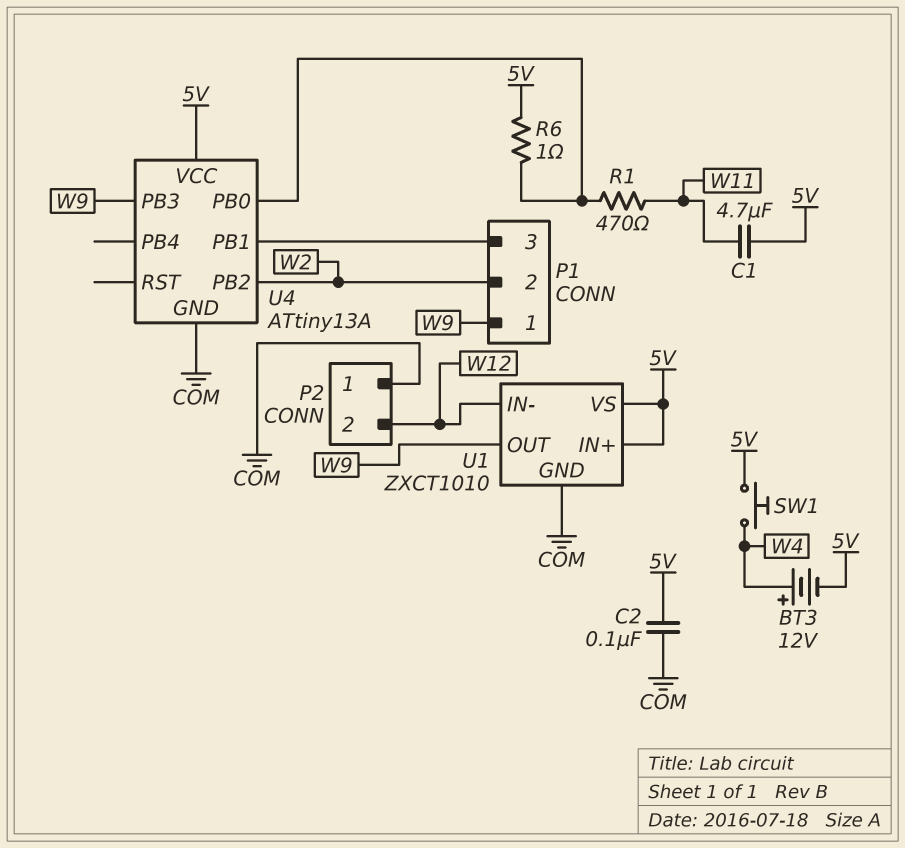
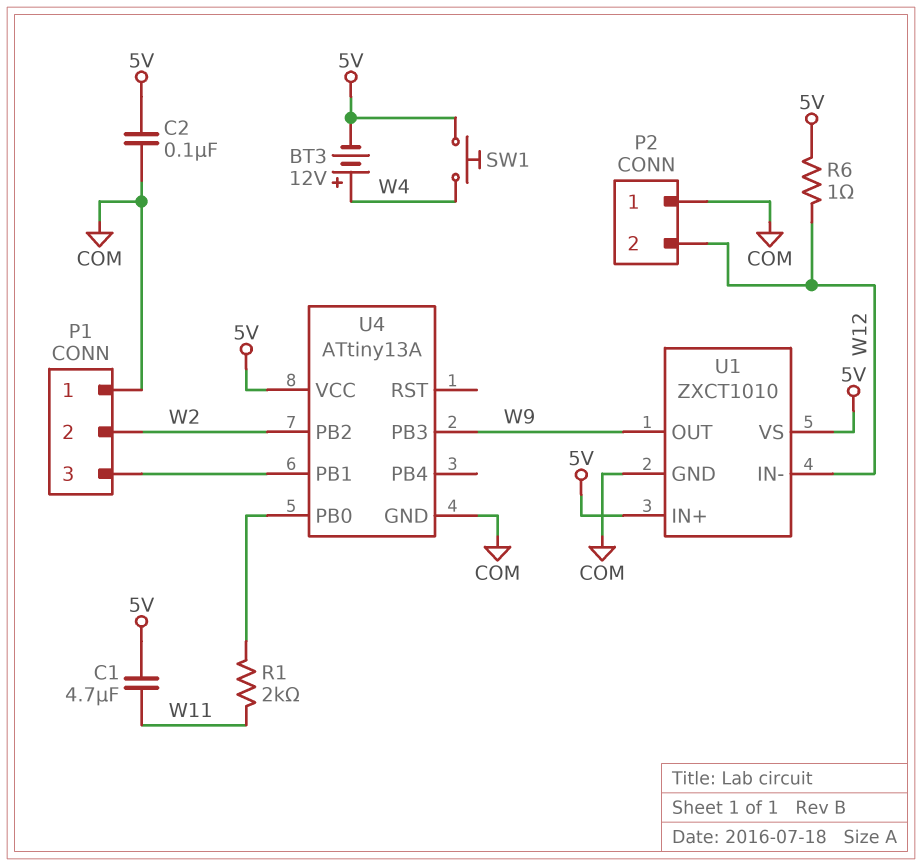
P1 pin 1: W9 -> COM
R1: 470 (U4/PB0, W11) -> 2k (U4/PB0, W11)
R6: 1 (5V, U4/PB0) -> 1 (5V, W12)

